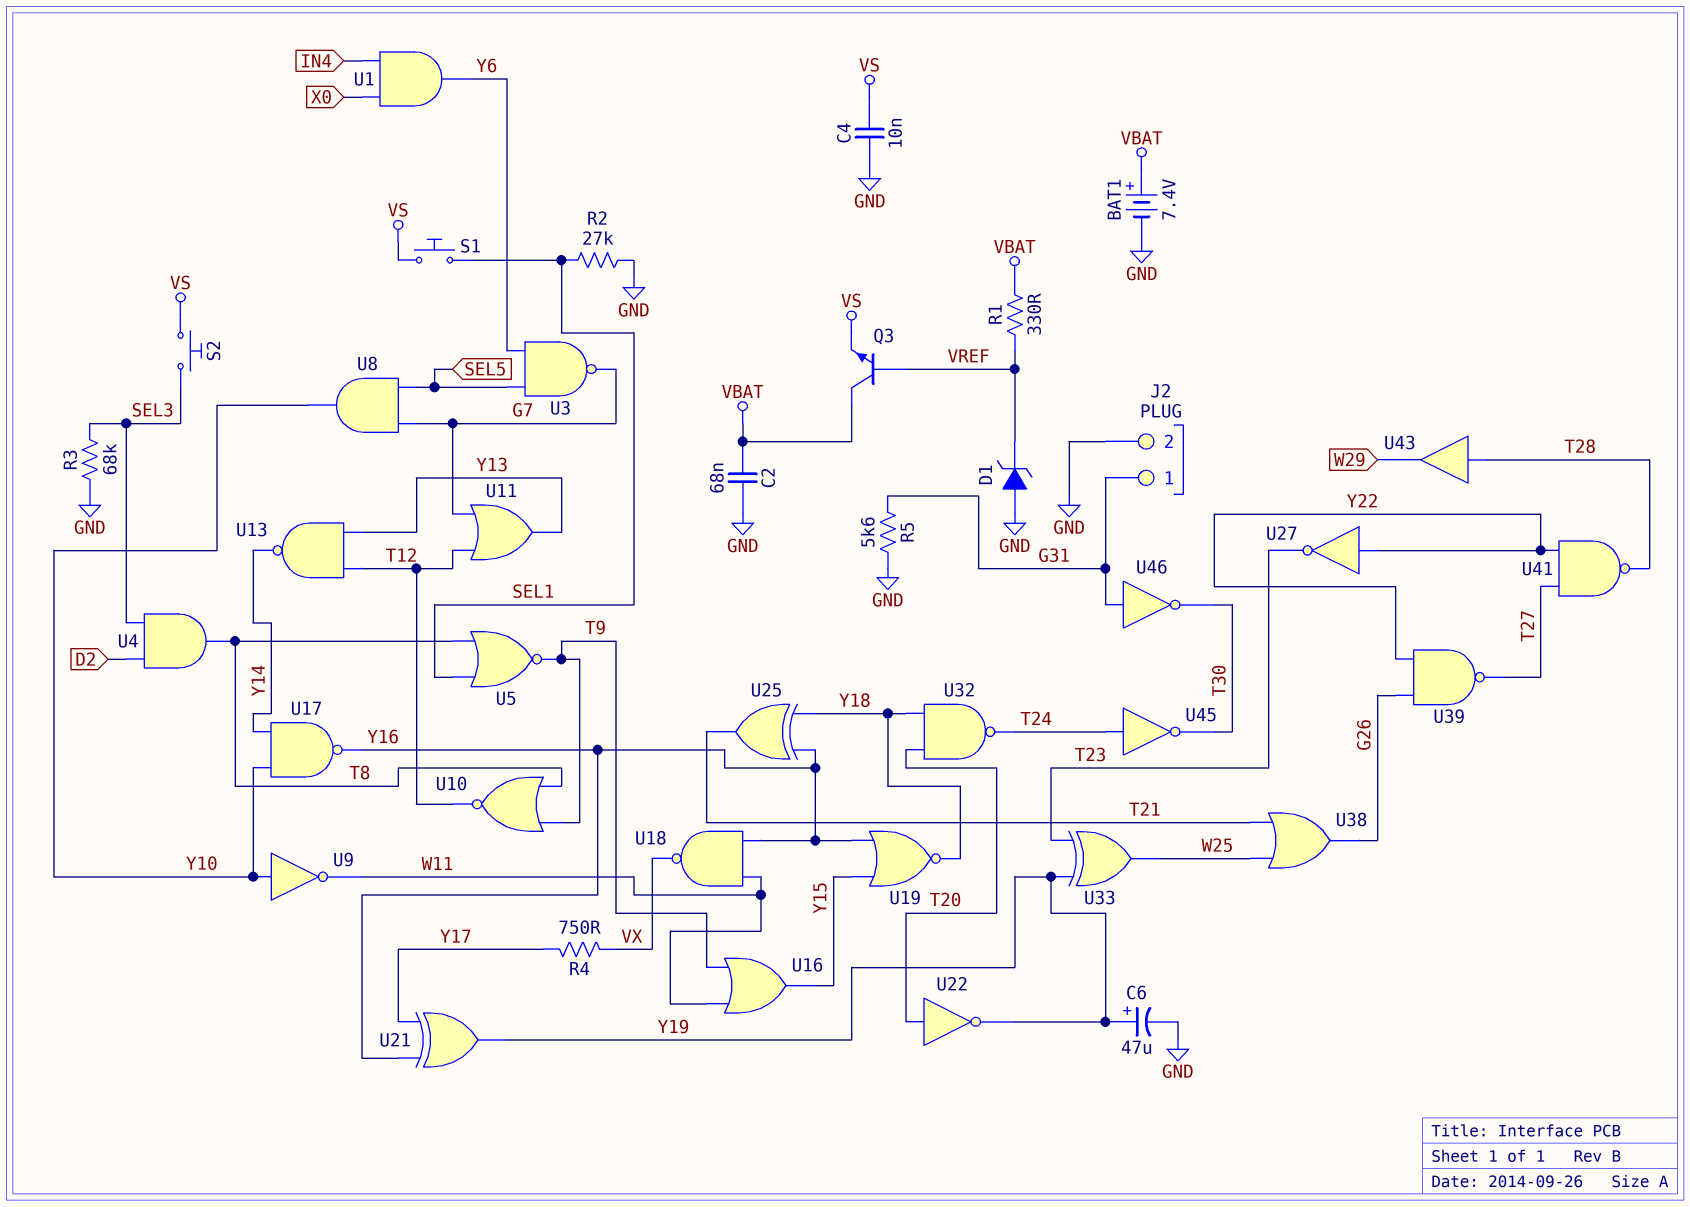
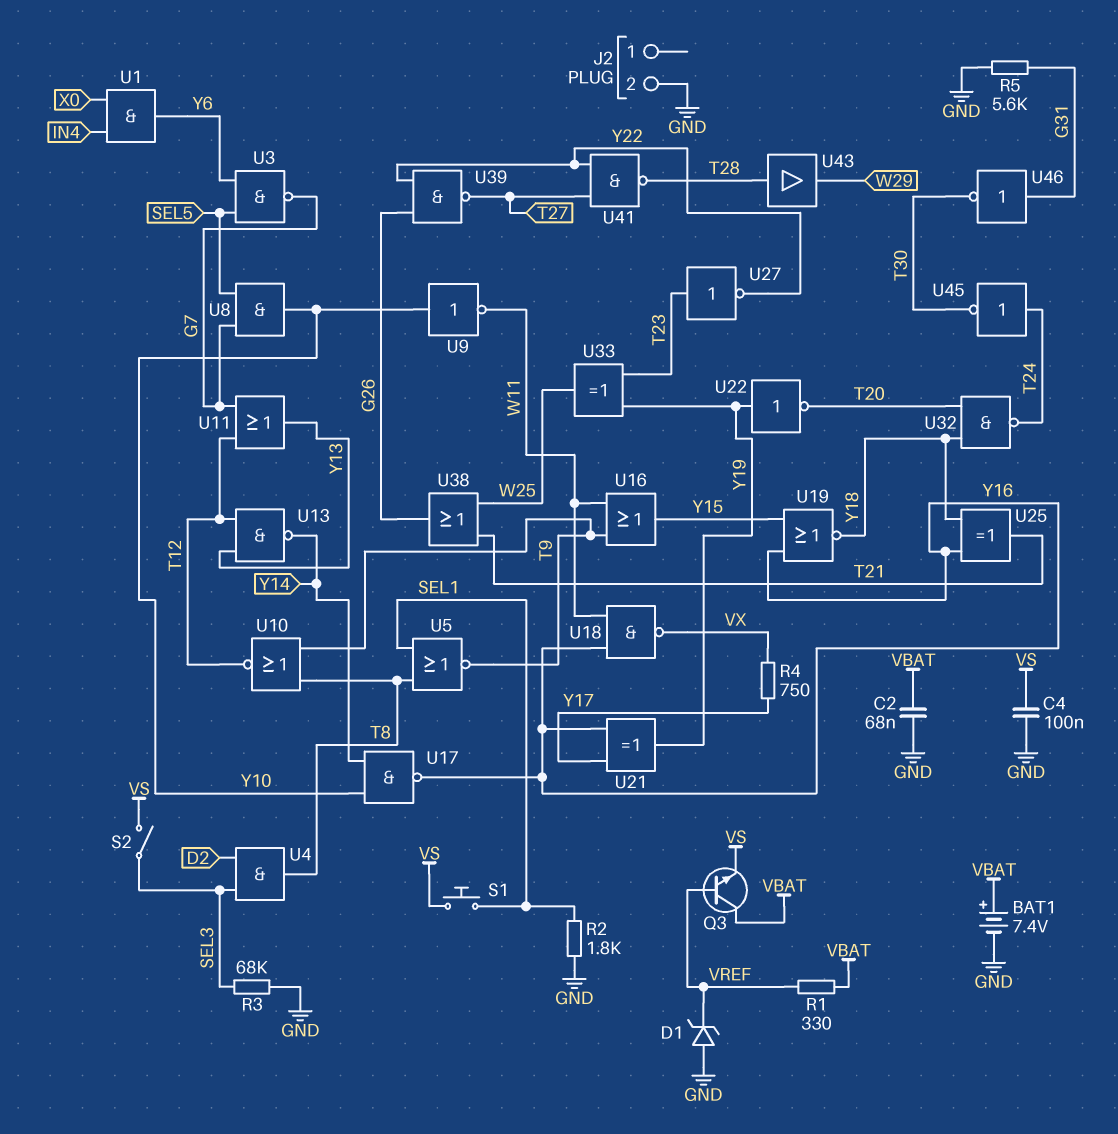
C4: 10nF (GND, VS) -> 100nF (GND, VS)
C6: 47uF (plus Y19, minus GND) -> none
J2 pin 1: G31 -> none
R2: 27k (GND, SEL1) -> 1.8k (GND, SEL1)
S2: button (SEL3, VS) -> switch (SEL3, VS)
U22: NOT (in T20, out Y19) -> NOT (in Y19, out T20)
U27: NOT (in Y22, out T23) -> NOT (in T23, out Y22)

